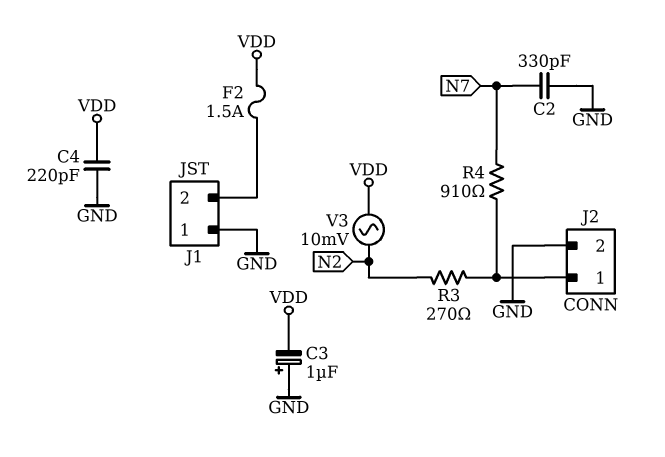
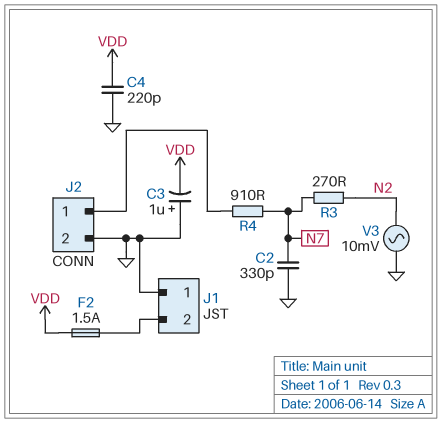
R3: 270 (J2/1, N2) -> 270 (N2, N7)
V3: AC 10mV (N2, VDD) -> AC 10mV (GND, N2)

